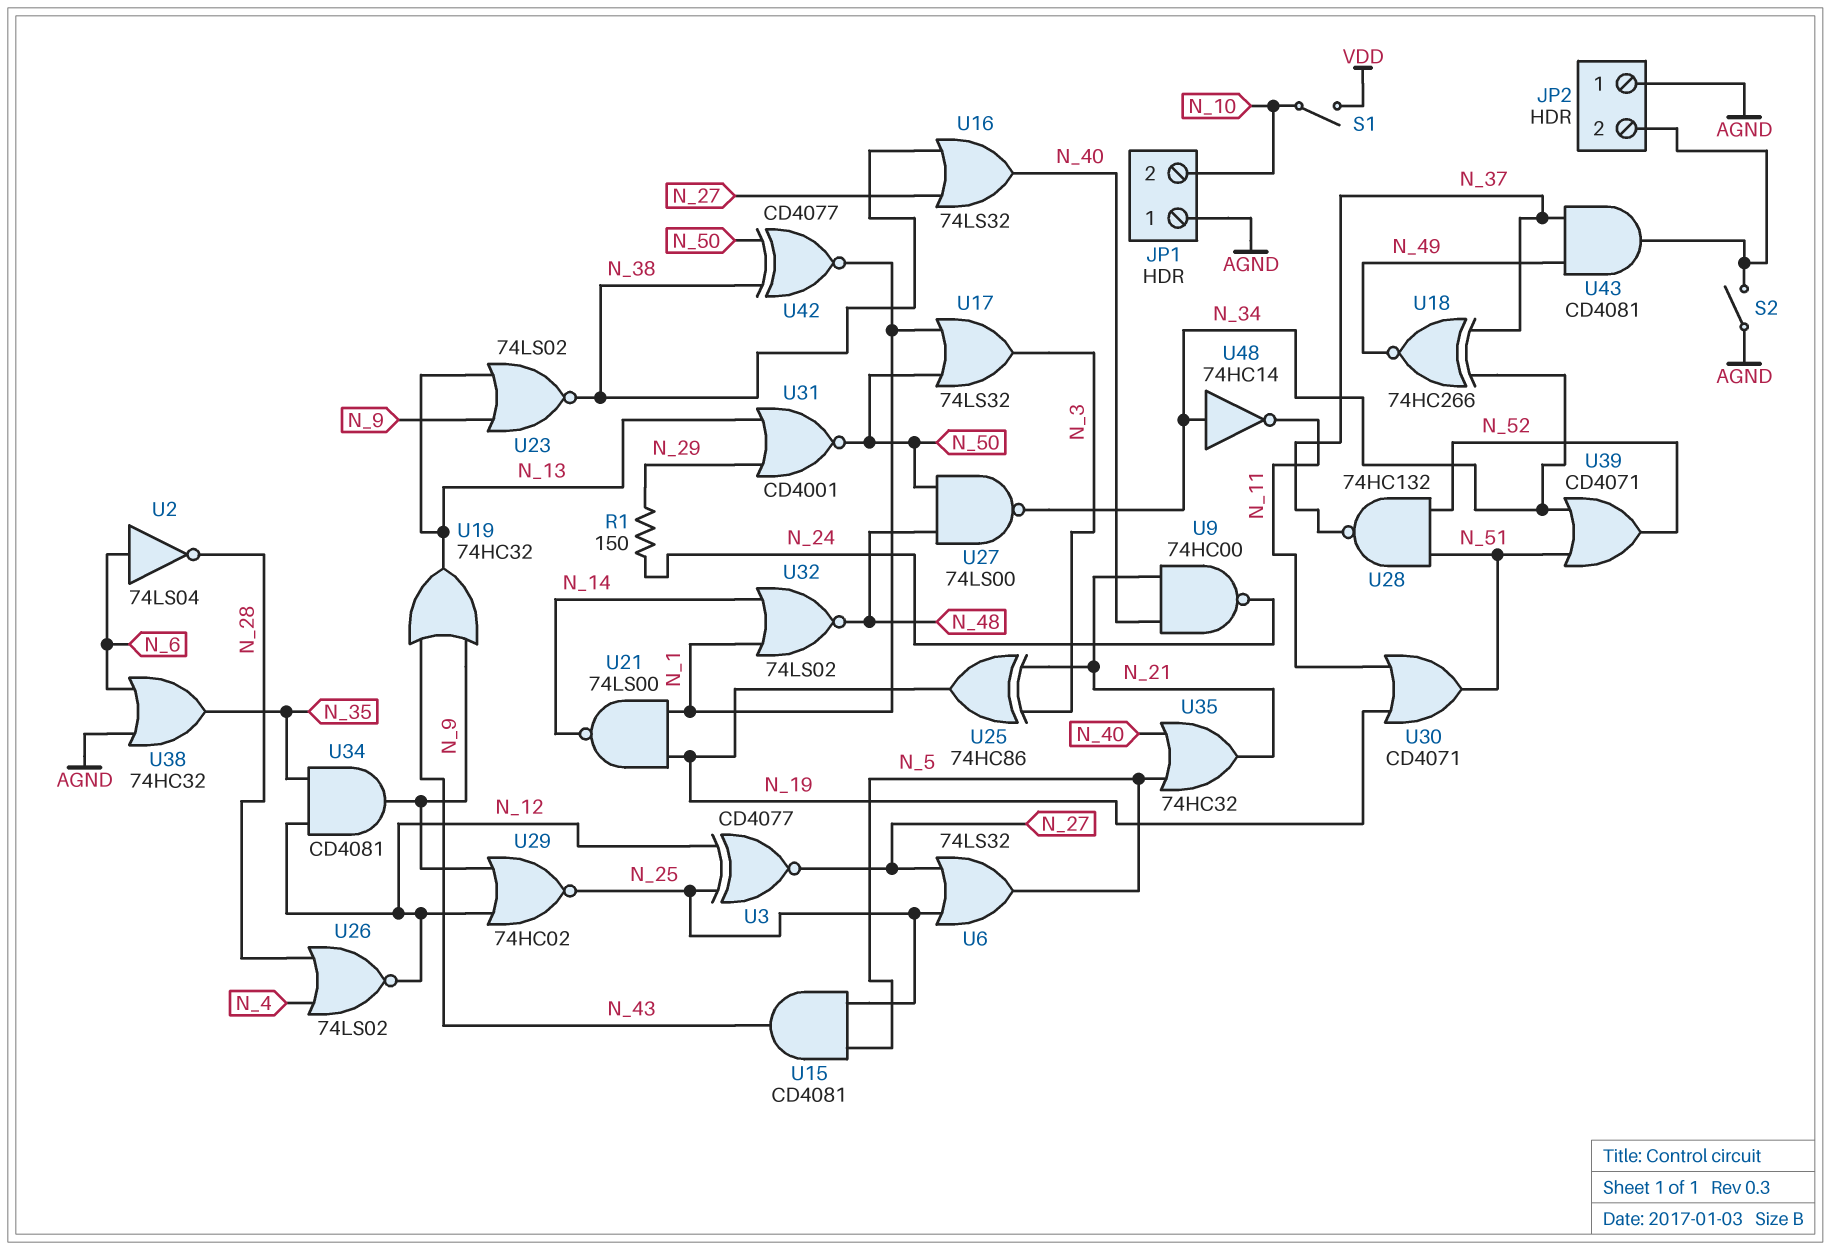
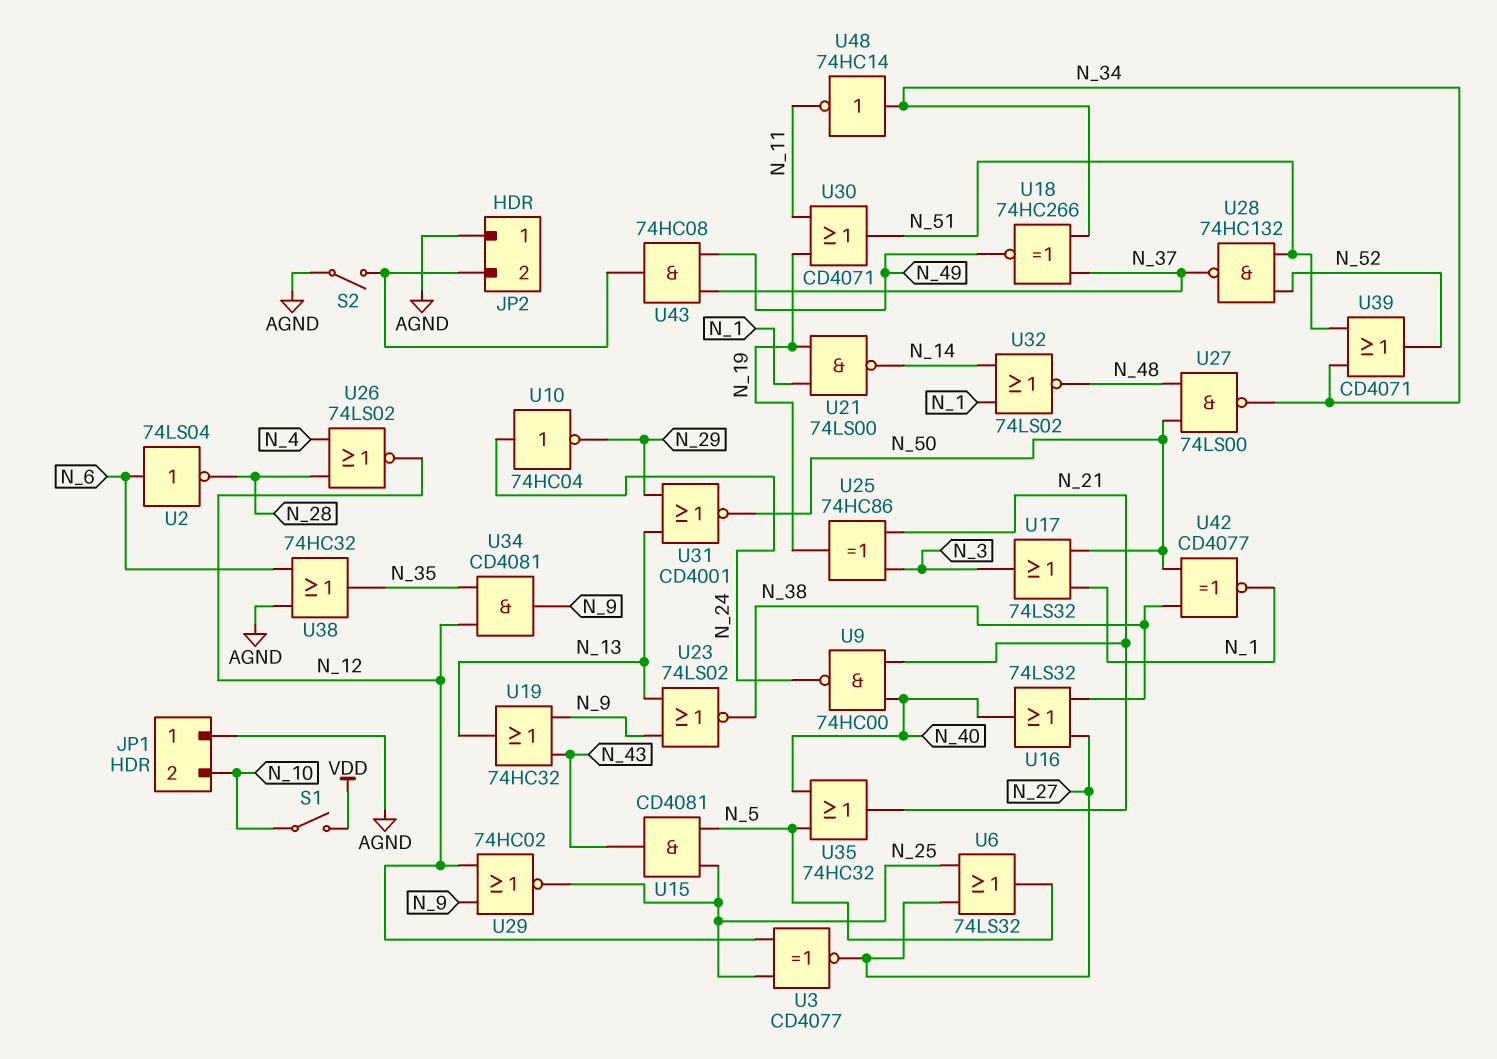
R1: 150 (N_24, N_29) -> none
U10: none -> NOT 74HC04 (in N_24, out N_29)
U43: AND CD4081 (in N_37, in N_49, out JP2/2) -> AND 74HC08 (in N_37, in N_49, out JP2/2)

